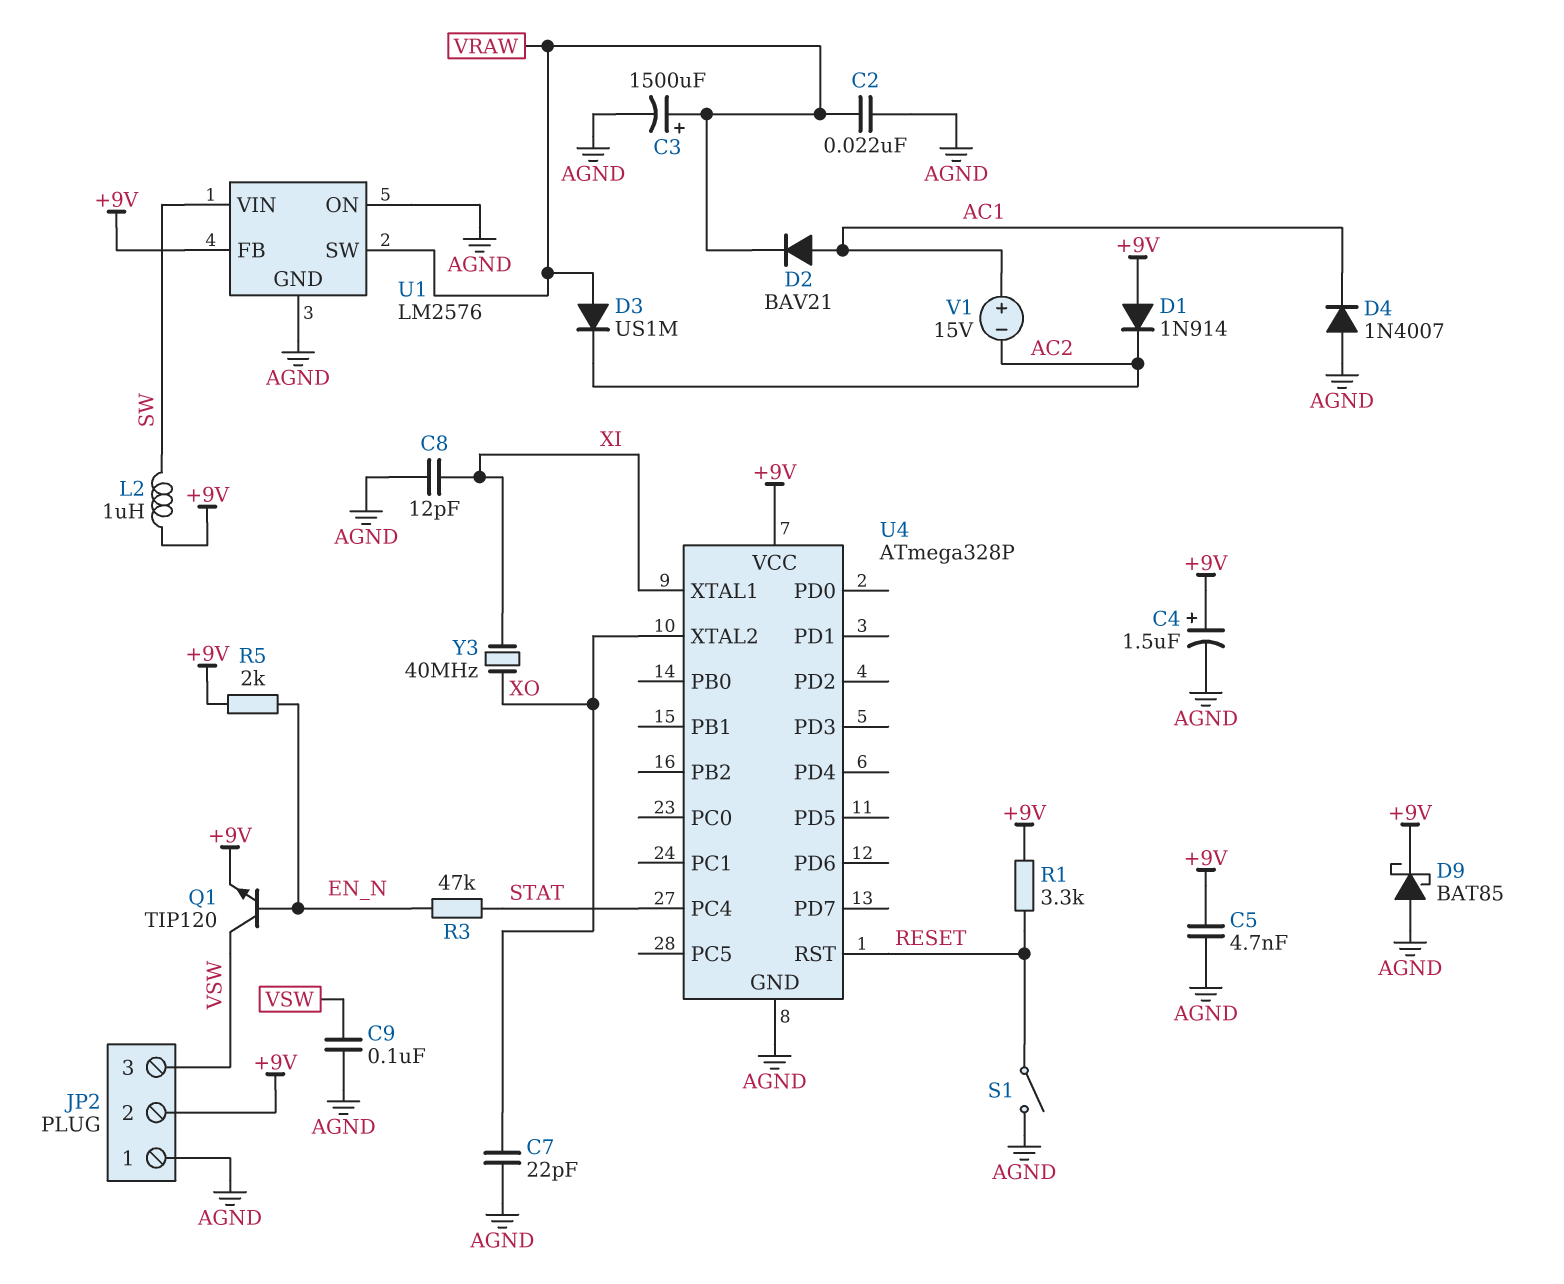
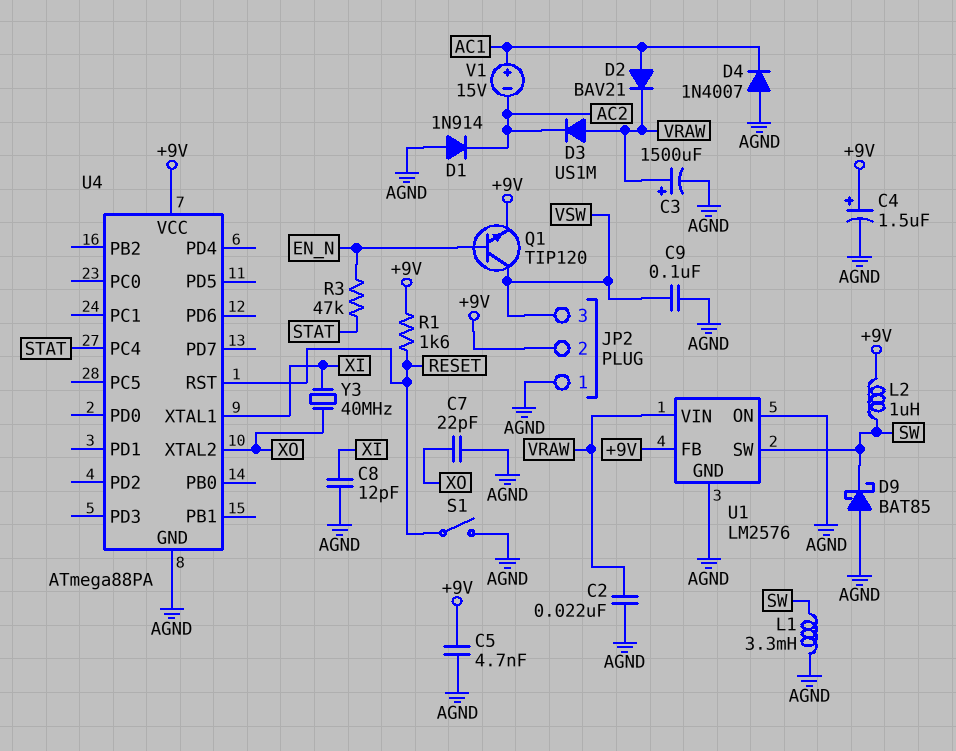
D1: diode 1N914 (A +9V, K AC2) -> diode 1N914 (A AGND, K AC2)
D9: schottky BAT85 (A AGND, K +9V) -> schottky BAT85 (A AGND, K SW)
L1: none -> 3.3mH (AGND, SW)
R1: 3.3k (+9V, RESET) -> 1.6k (+9V, RESET)
R5: 2k (+9V, EN_N) -> none
U1 pin SW: VRAW -> SW
U1 pin VIN: SW -> VRAW
U4: ATmega328P -> ATmega88PA

